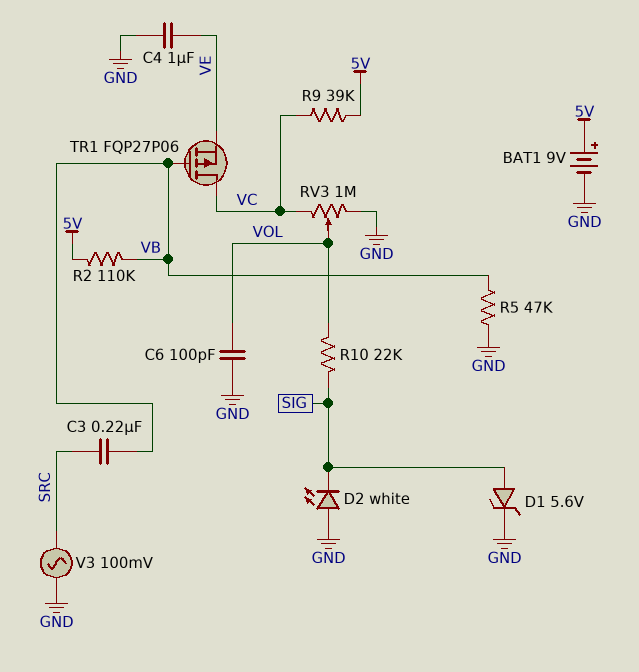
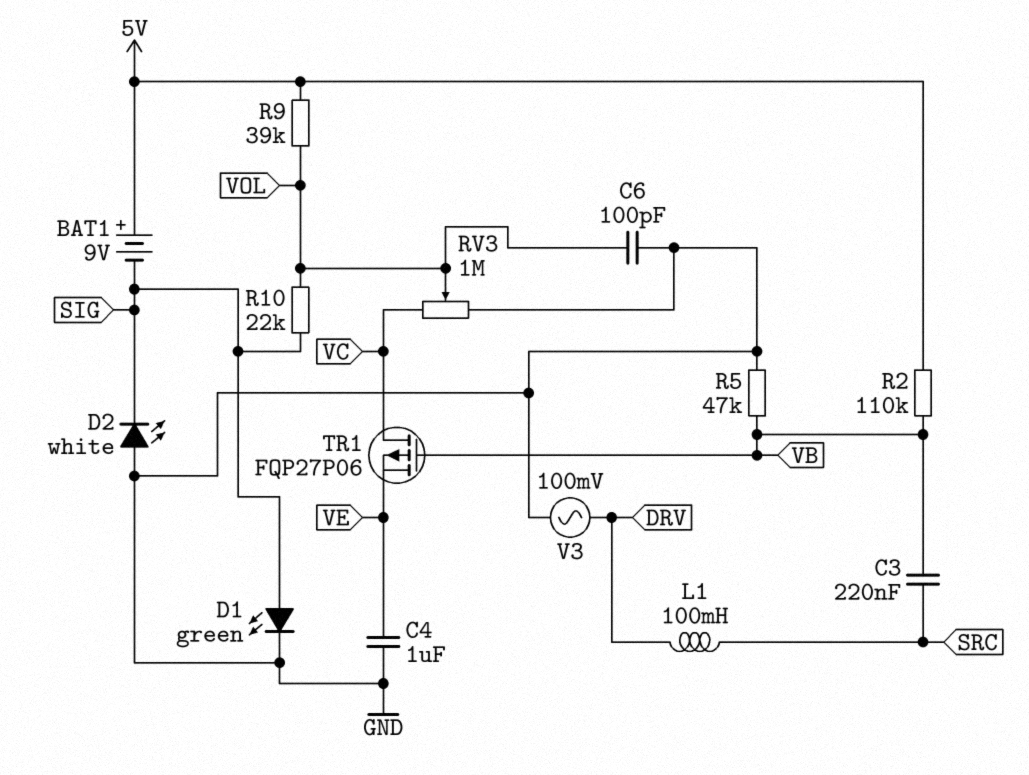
BAT1: 9V (plus 5V, minus GND) -> 9V (plus 5V, minus SIG)
D1: zener 5.6V (A SIG, K GND) -> LED green (A SIG, K GND)
L1: none -> 100mH (DRV, SRC)
R9: 39k (5V, VC) -> 39k (5V, VOL)
V3: AC 100mV (GND, SRC) -> AC 100mV (DRV, GND)

